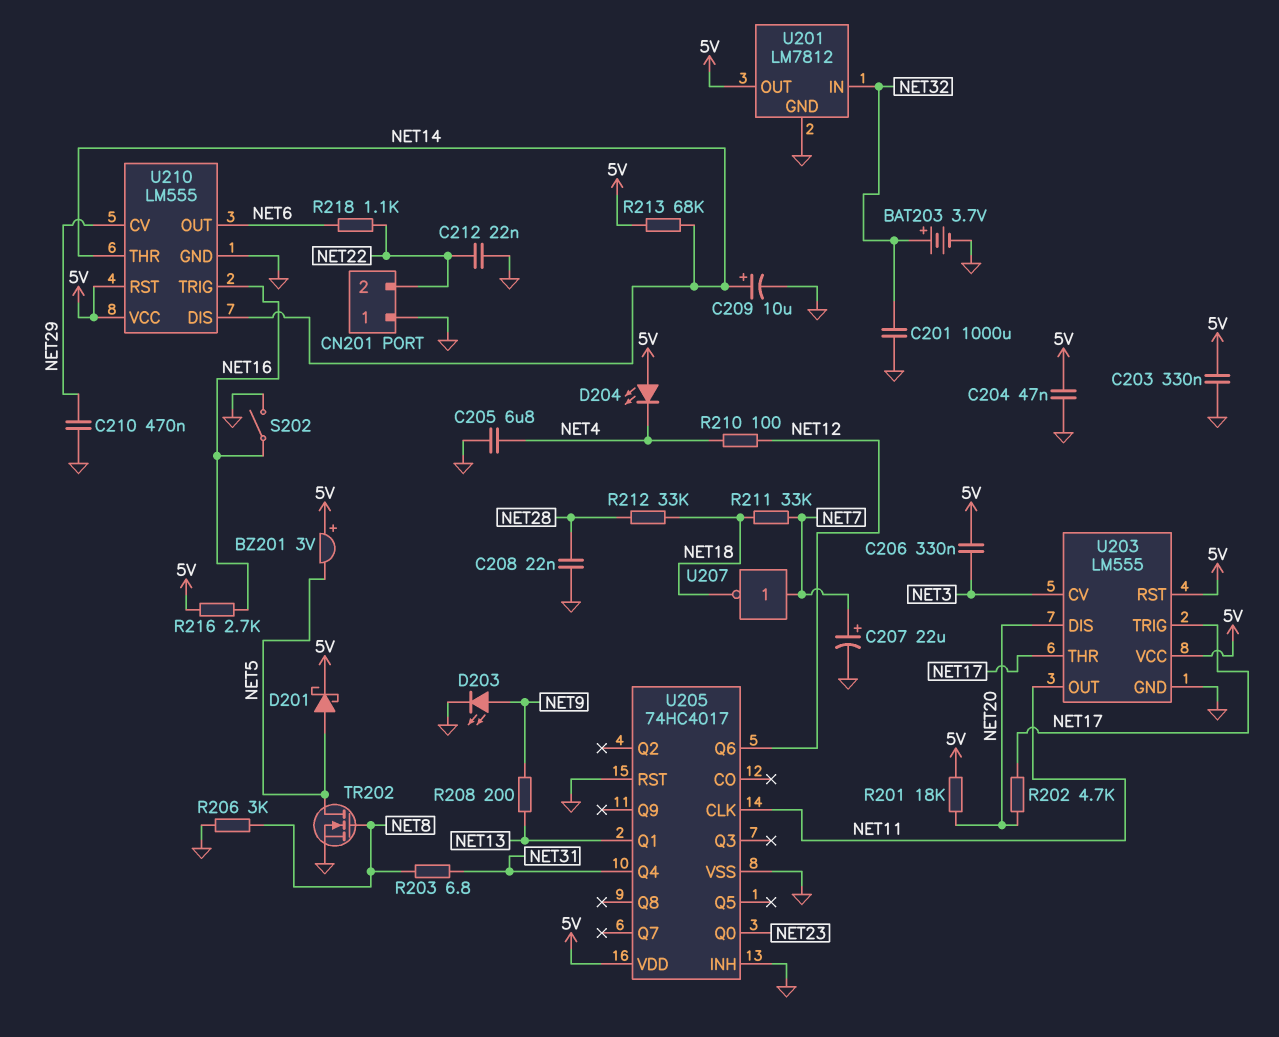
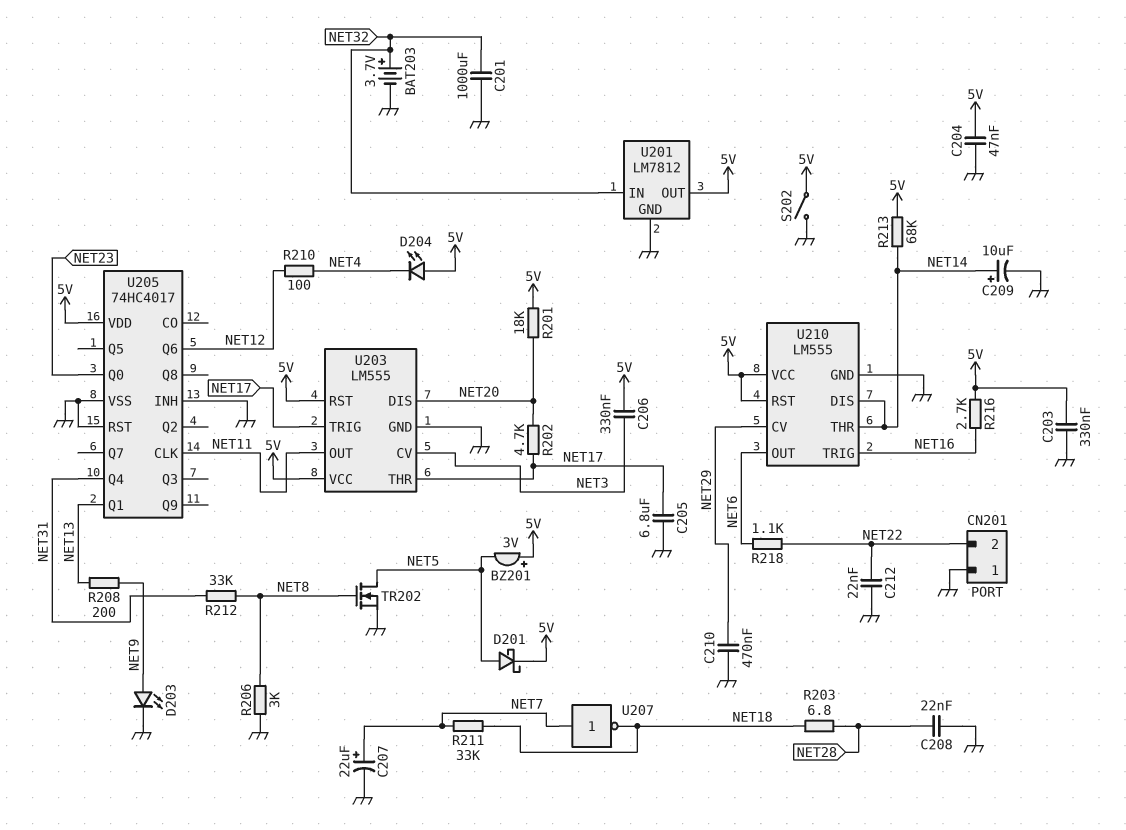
C205: 6.8uF (GND, NET4) -> 6.8uF (GND, NET17)
R203: 6.8 (NET8, NET31) -> 6.8 (NET18, NET28)
R212: 33k (NET18, NET28) -> 33k (NET8, NET31)
S202: switch (GND, NET16) -> switch (5V, GND)

